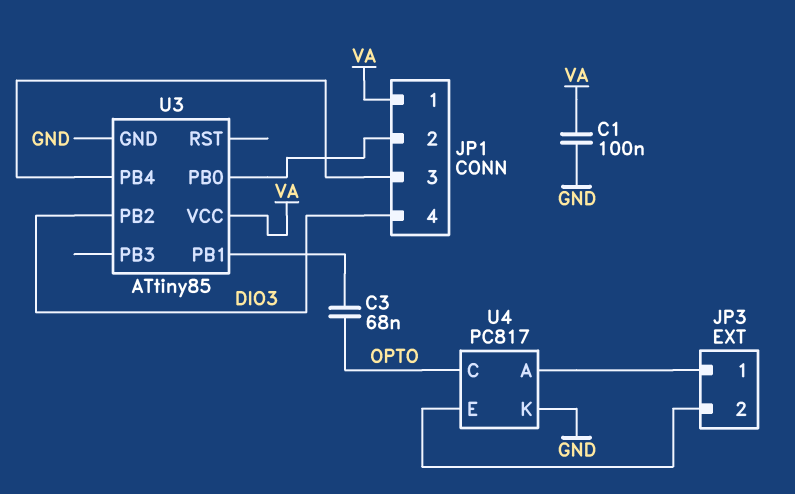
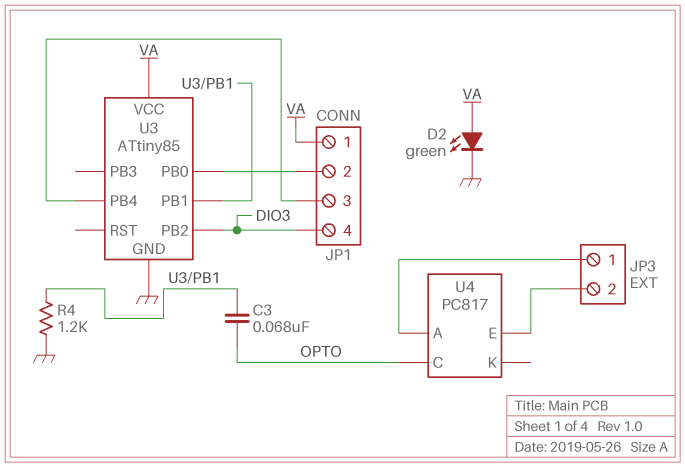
C1: 100nF (GND, VA) -> none
D2: none -> LED green (A VA, K GND)
R4: none -> 1.2k (GND, U3/PB1)
U4 pin K: GND -> none

